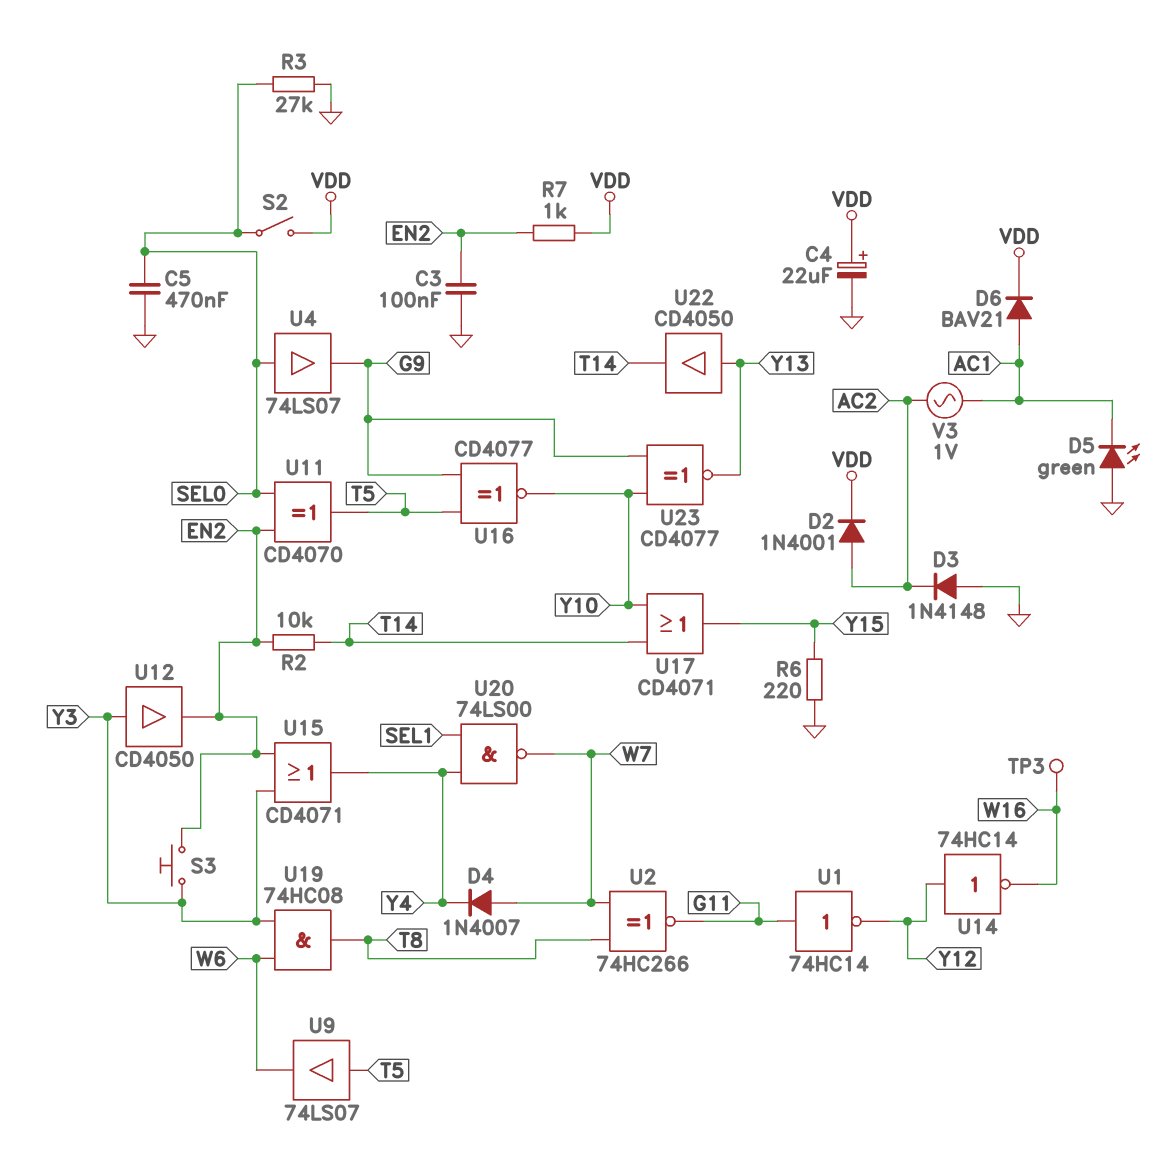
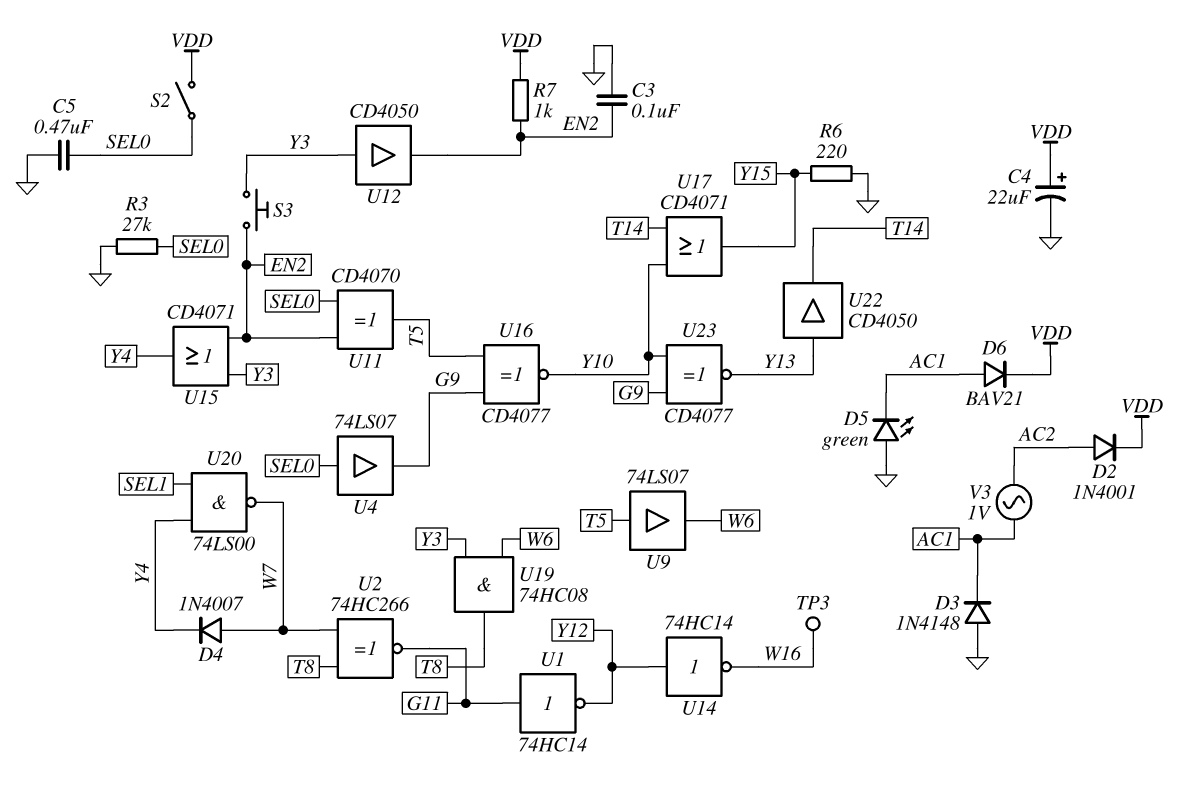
D3: diode 1N4148 (A GND, K AC2) -> diode 1N4148 (A GND, K AC1)
R2: 10k (EN2, T14) -> none

